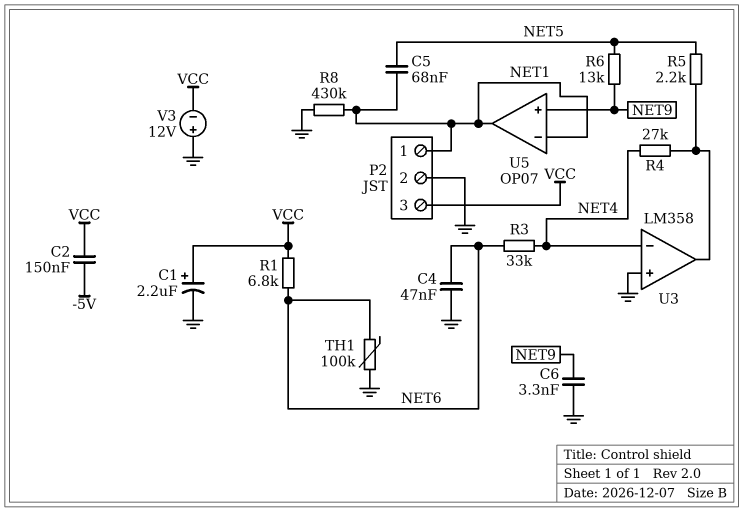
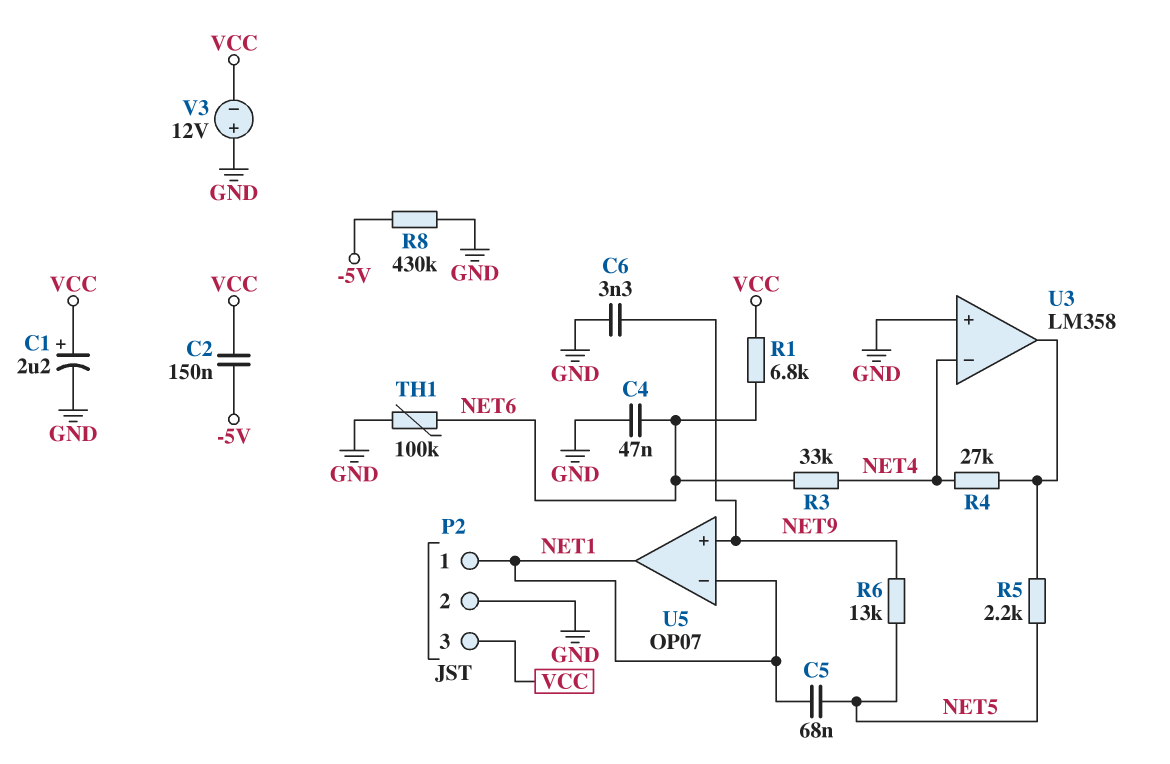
R8: 430k (GND, NET1) -> 430k (-5V, GND)

